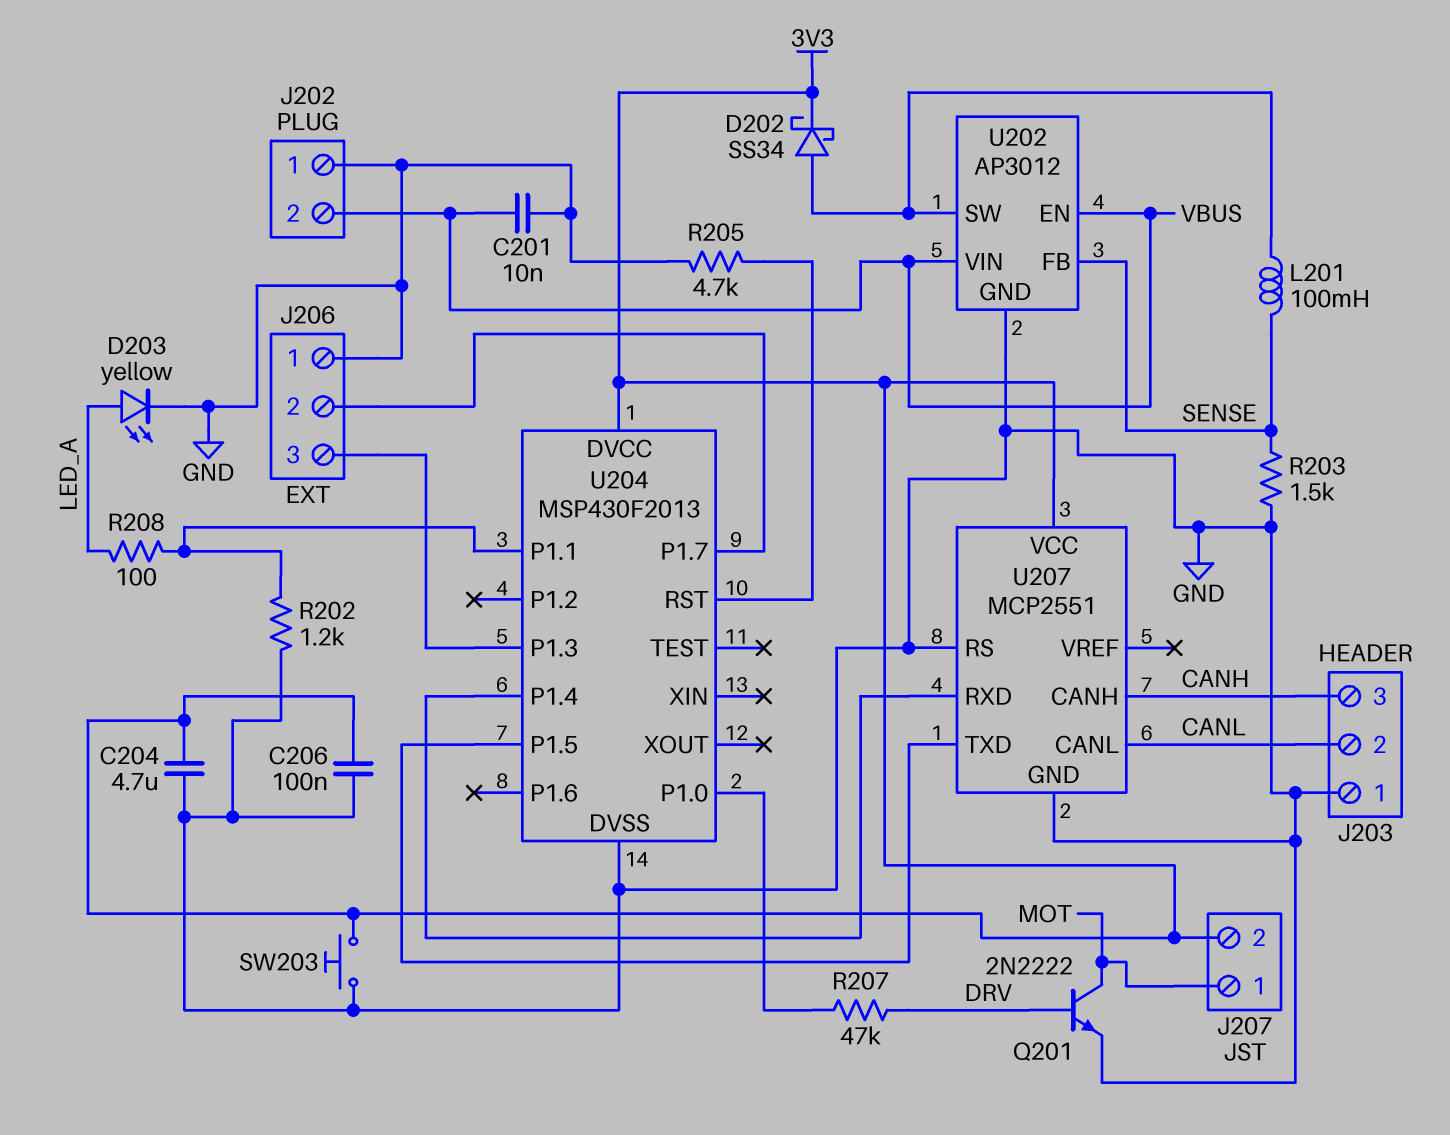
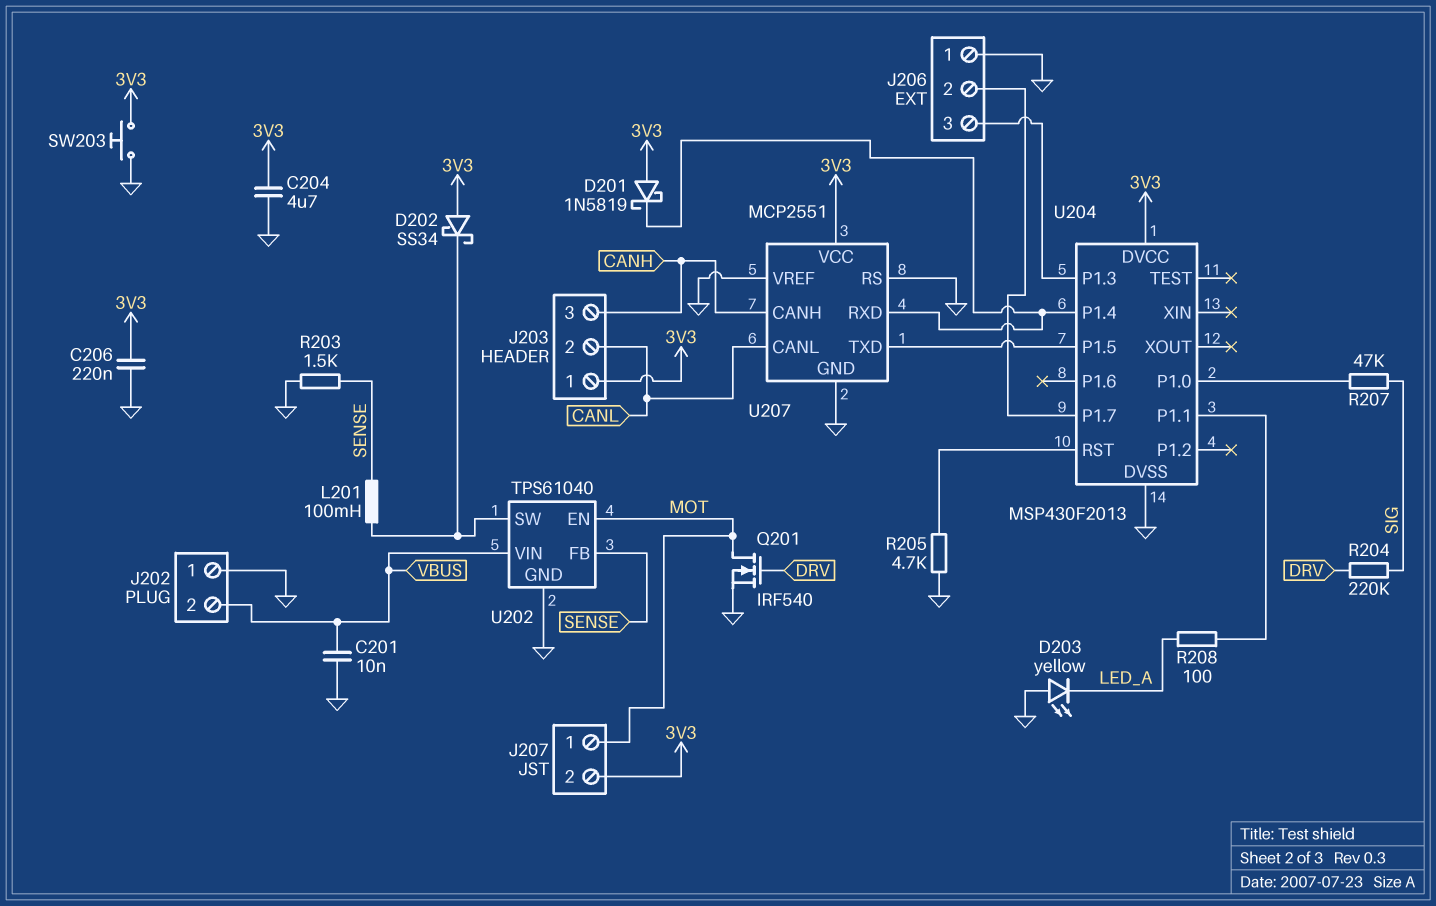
C206: 100nF (3V3, GND) -> 220nF (3V3, GND)
D201: none -> schottky 1N5819 (A 3V3, K U204/P1.4)
D202: schottky SS34 (A U202/SW, K 3V3) -> schottky SS34 (A 3V3, K U202/SW)
D203: LED yellow (A LED_A, K GND) -> LED yellow (A GND, K LED_A)
J203 pin 1: GND -> 3V3
Q201: NPN 2N2222 (B DRV, C MOT, E GND) -> NMOS IRF540 (G DRV, D MOT, S GND)
R202: 1.2k (GND, U204/P1.1) -> none
R204: none -> 220k (DRV, SIG)
R207: 47k (DRV, U204/P1.0) -> 47k (SIG, U204/P1.0)
U202: AP3012 -> TPS61040
U202 pin EN: VBUS -> MOT
U207 pin VREF: none -> GND

